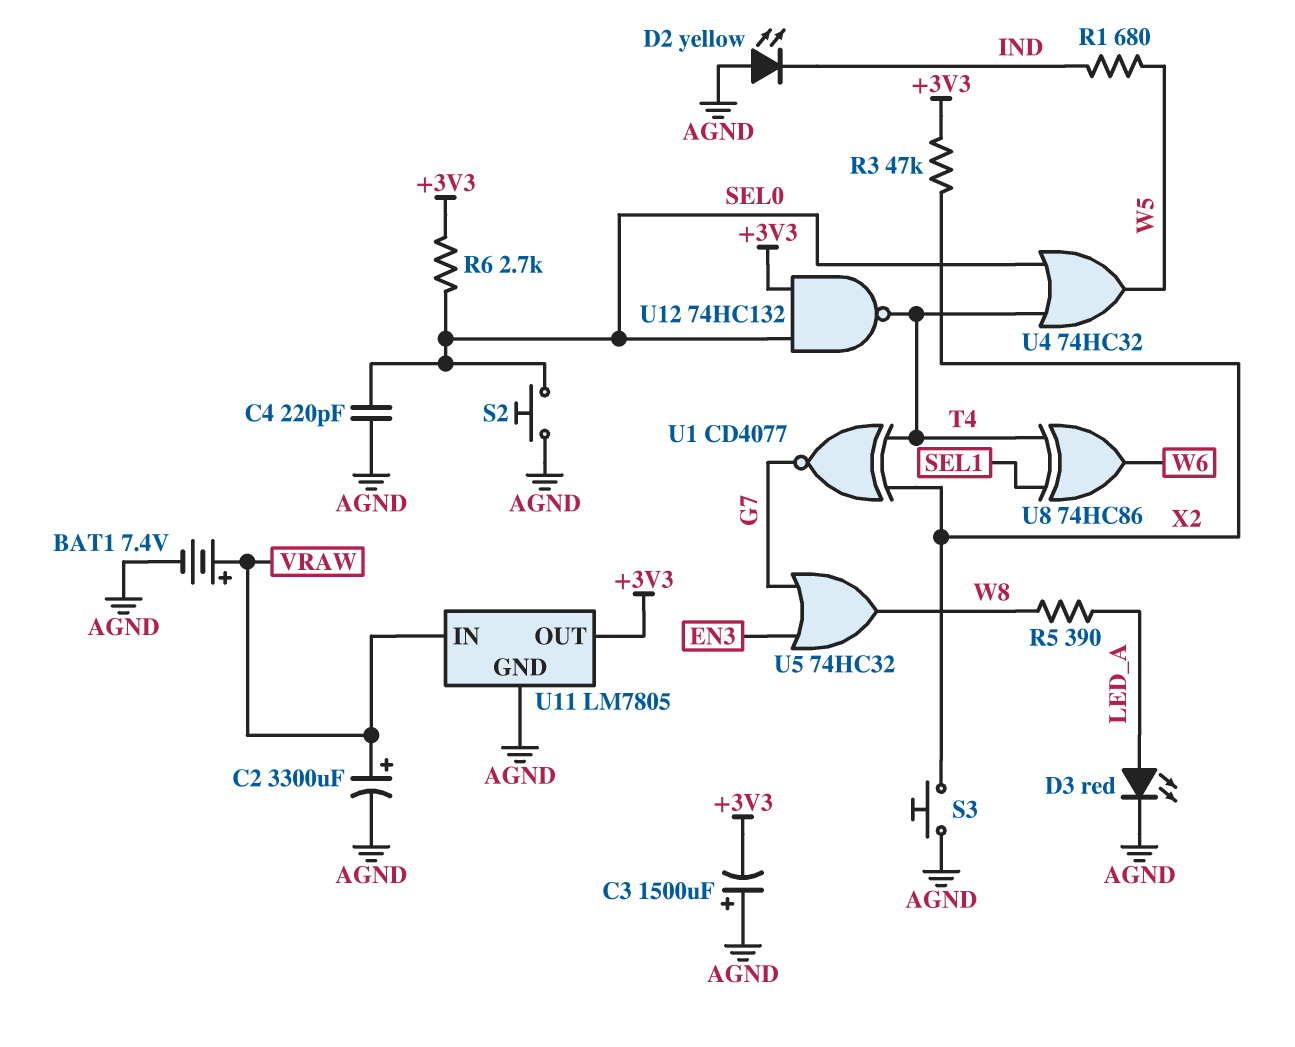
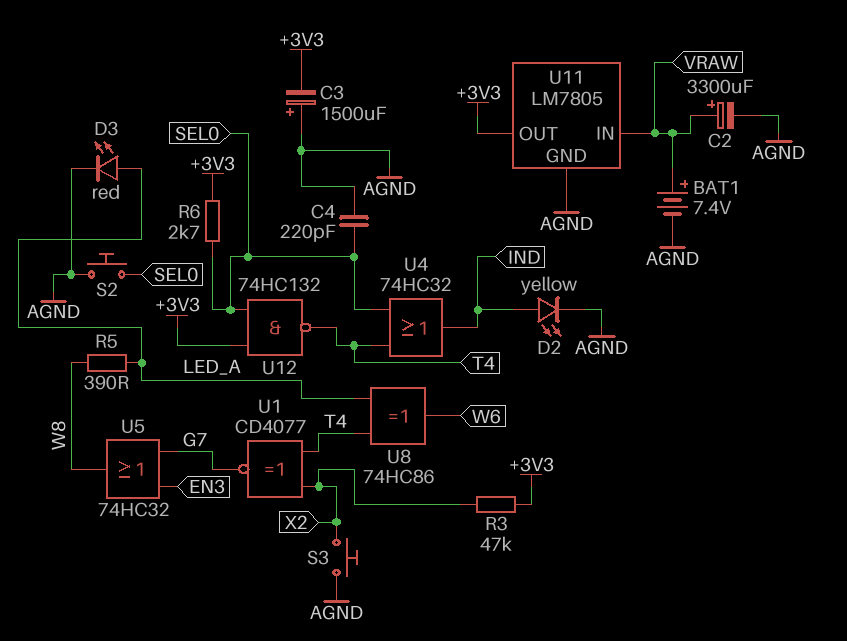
D2: LED yellow (A AGND, K IND) -> LED yellow (A IND, K AGND)
R1: 680 (IND, W5) -> none
U4: OR 74HC32 (in SEL0, in T4, out W5) -> OR 74HC32 (in SEL0, in T4, out IND)
U8: XOR 74HC86 (in SEL1, in T4, out W6) -> XOR 74HC86 (in LED_A, in T4, out W6)

